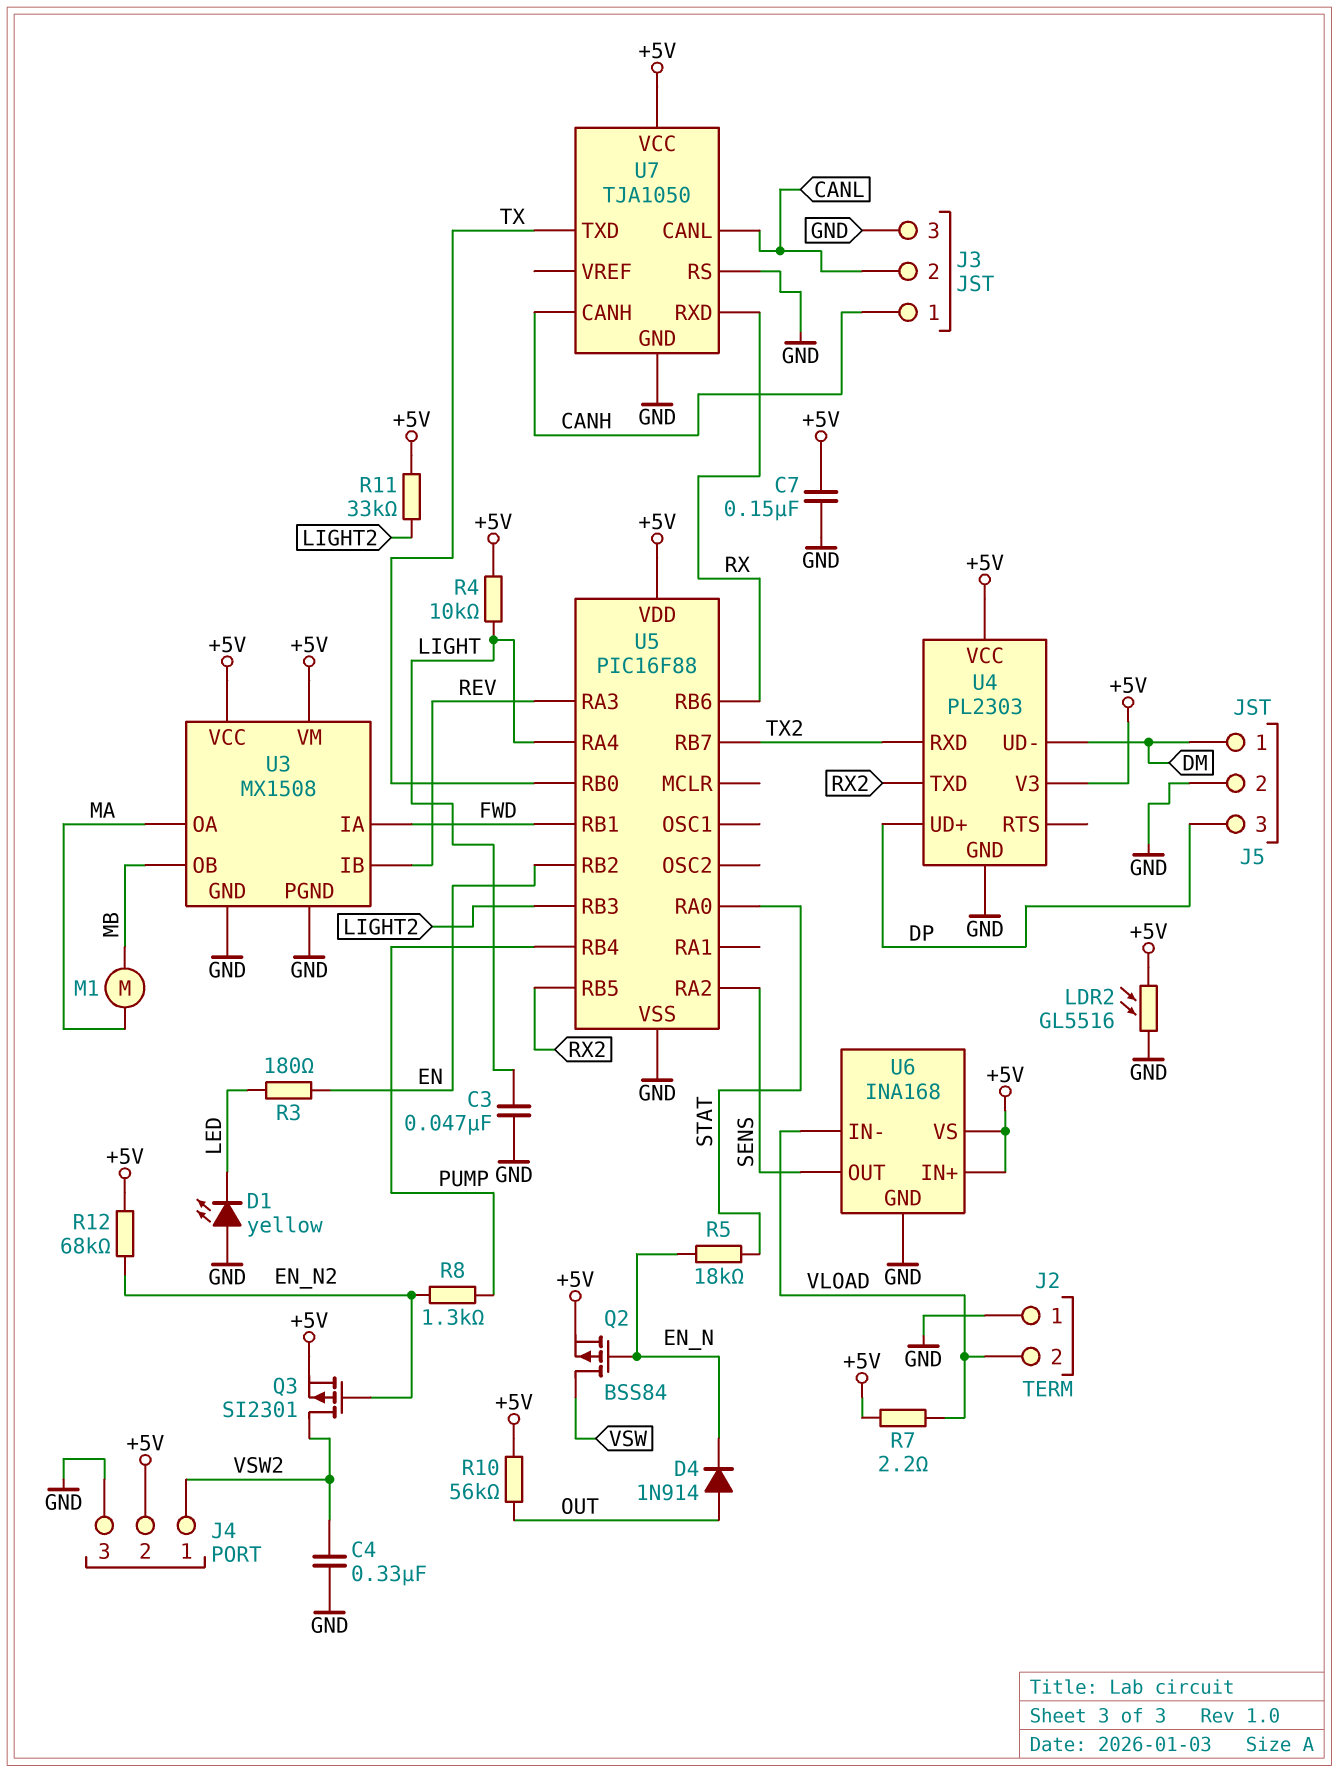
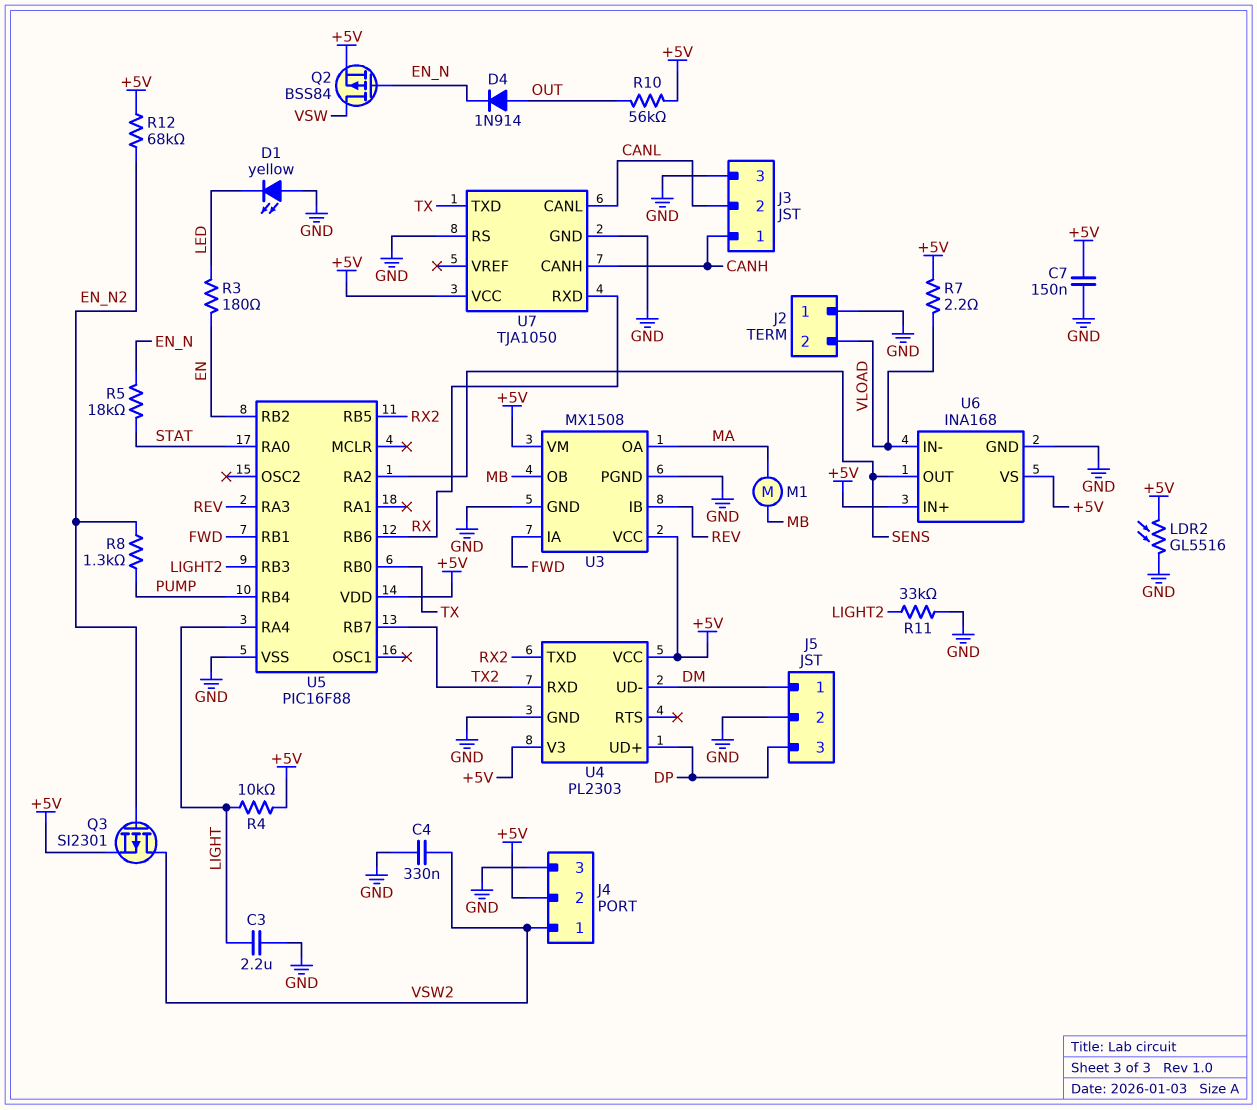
C3: 47nF (GND, LIGHT) -> 2.2uF (GND, LIGHT)
R11: 33k (+5V, LIGHT2) -> 33k (GND, LIGHT2)

